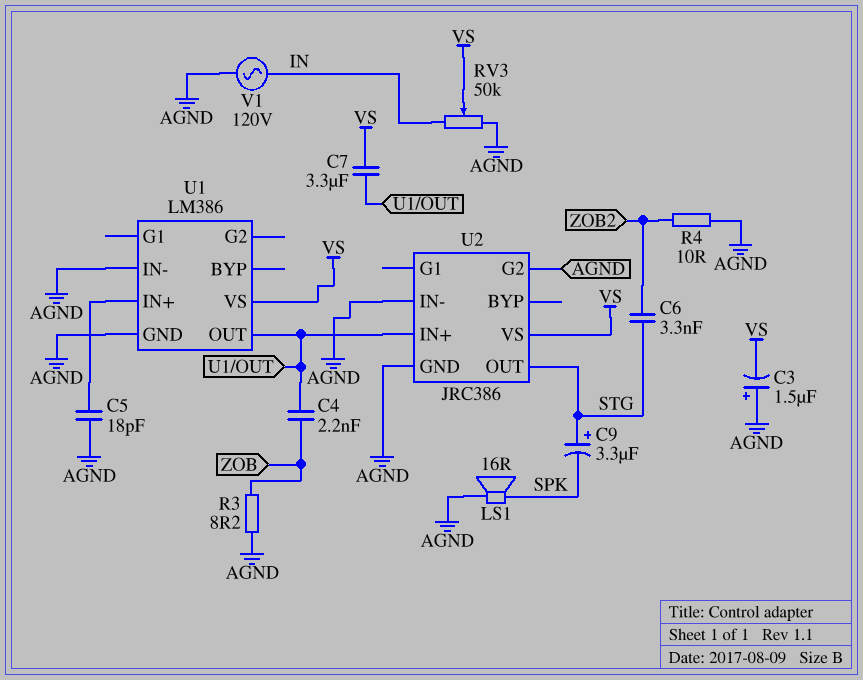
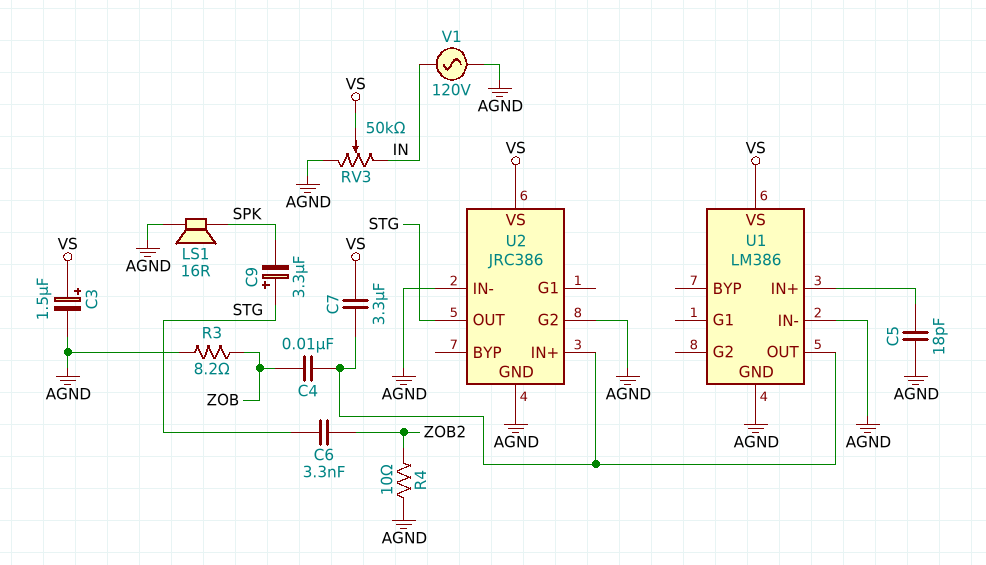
C3: 1.5uF (plus AGND, minus VS) -> 1.5uF (plus VS, minus AGND)
C4: 2.2nF (U1/OUT, ZOB) -> 10nF (U1/OUT, ZOB)

